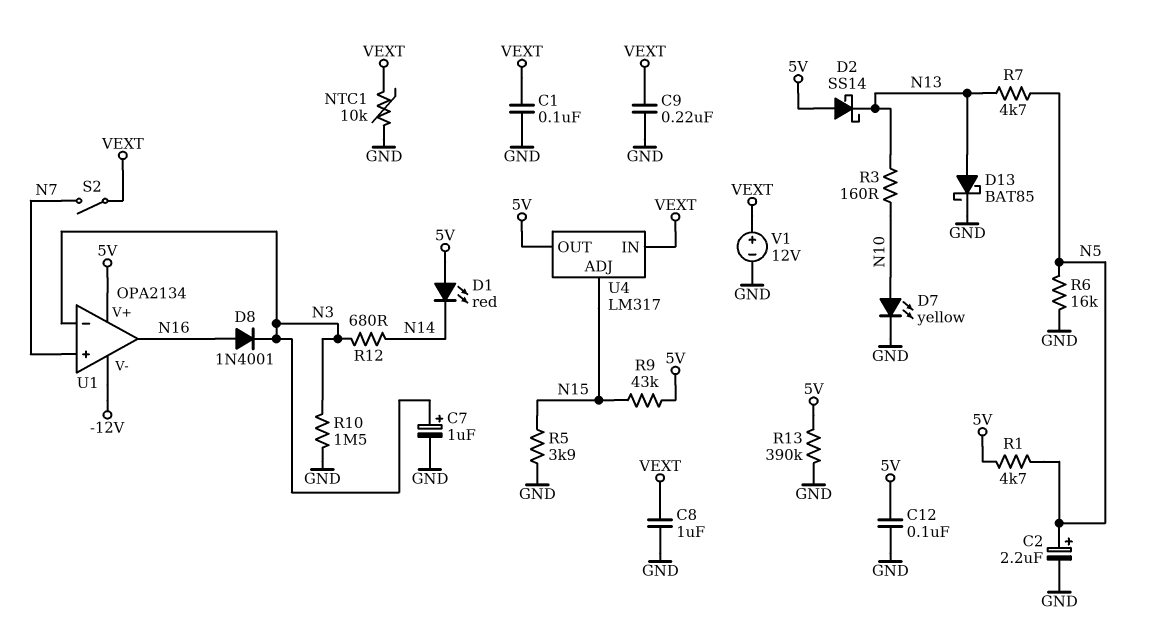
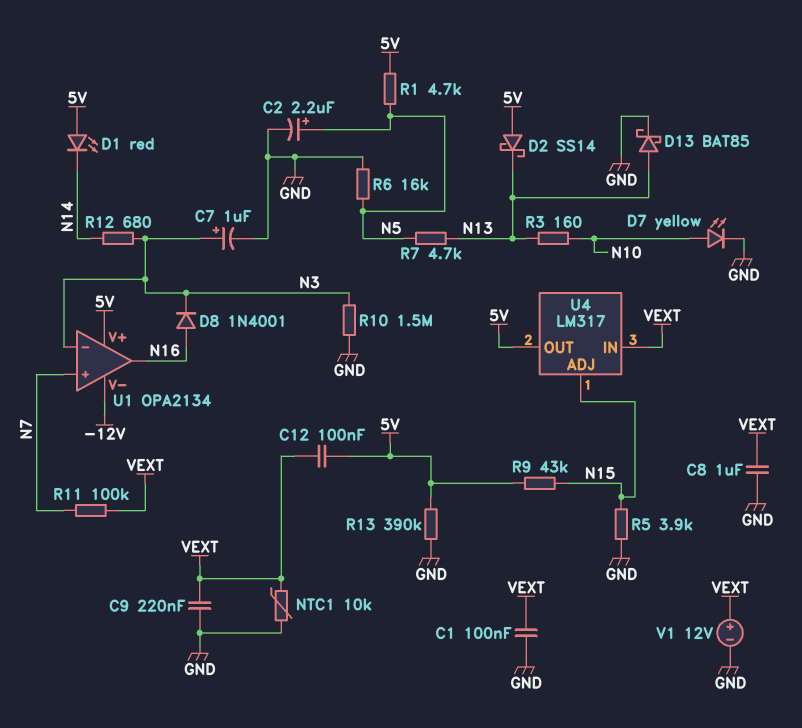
C12: 100nF (5V, GND) -> 100nF (5V, VEXT)
R11: none -> 100k (N7, VEXT)
S2: switch (N7, VEXT) -> none

